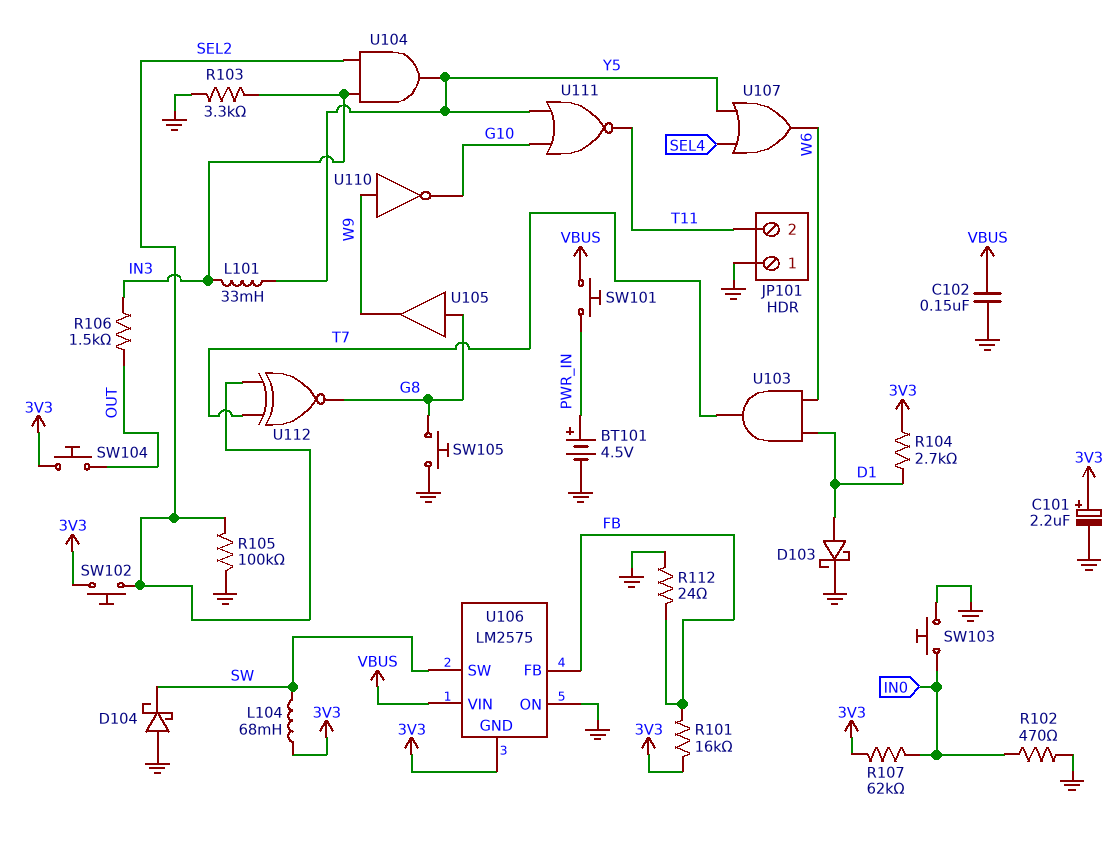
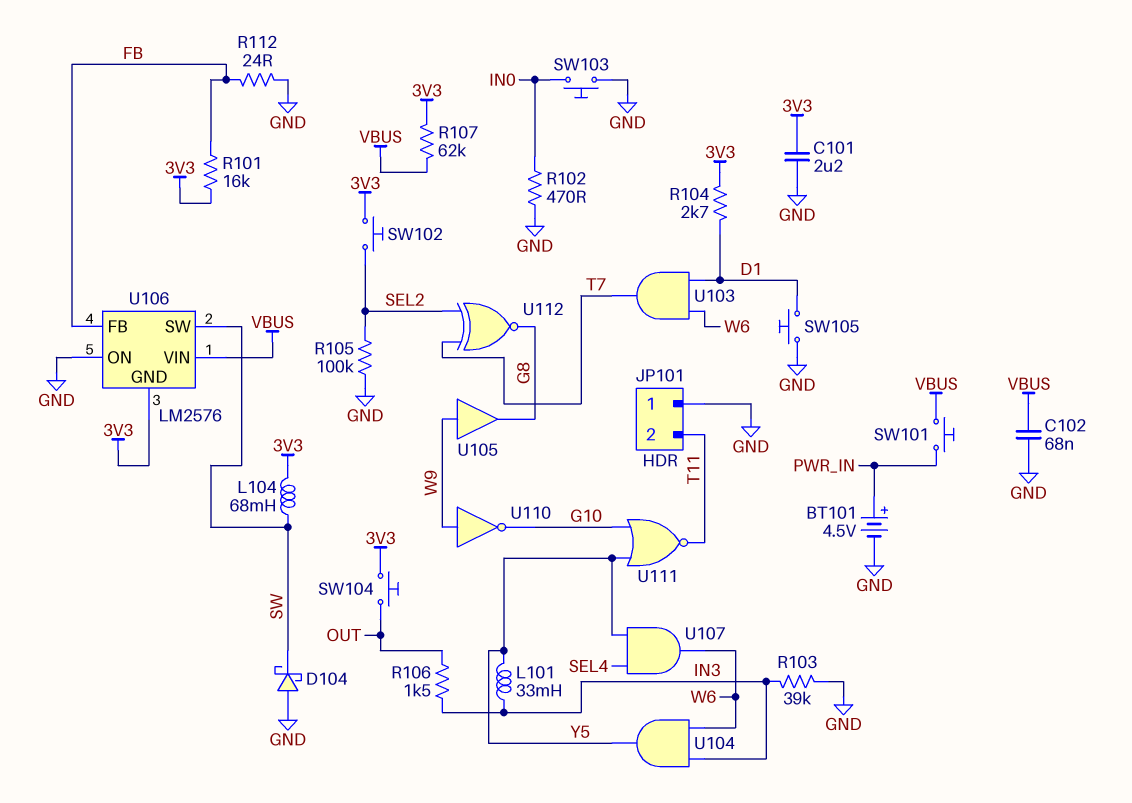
C101: 2.2uF (plus 3V3, minus GND) -> 2.2uF (3V3, GND)
C102: 150nF (GND, VBUS) -> 68nF (GND, VBUS)
D103: schottky (A D1, K GND) -> none
R103: 3.3k (GND, IN3) -> 39k (GND, IN3)
R107: 62k (3V3, IN0) -> 62k (3V3, VBUS)
SW105: button (G8, GND) -> button (D1, GND)
U104: AND (in IN3, in SEL2, out Y5) -> AND (in IN3, in W6, out Y5)
U105: buffer (in G8, out W9) -> buffer (in W9, out G8)
U106: LM2575 -> LM2576
U107: OR (in SEL4, in Y5, out W6) -> AND (in SEL4, in Y5, out W6)

